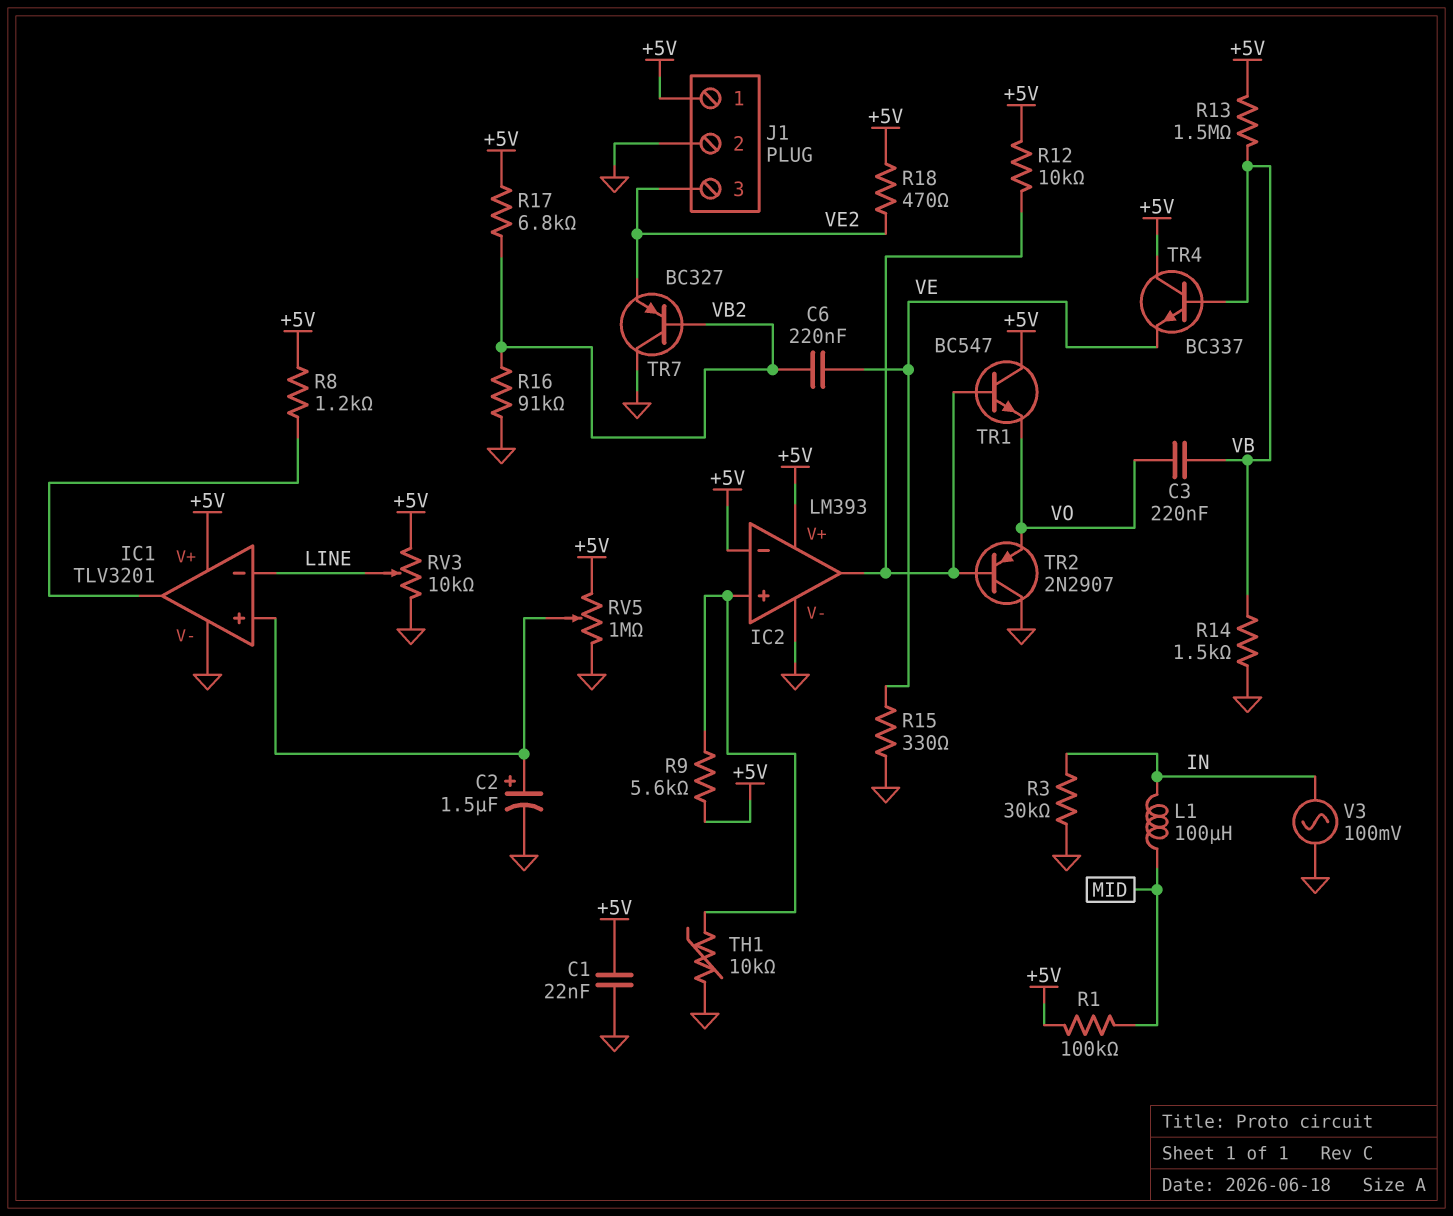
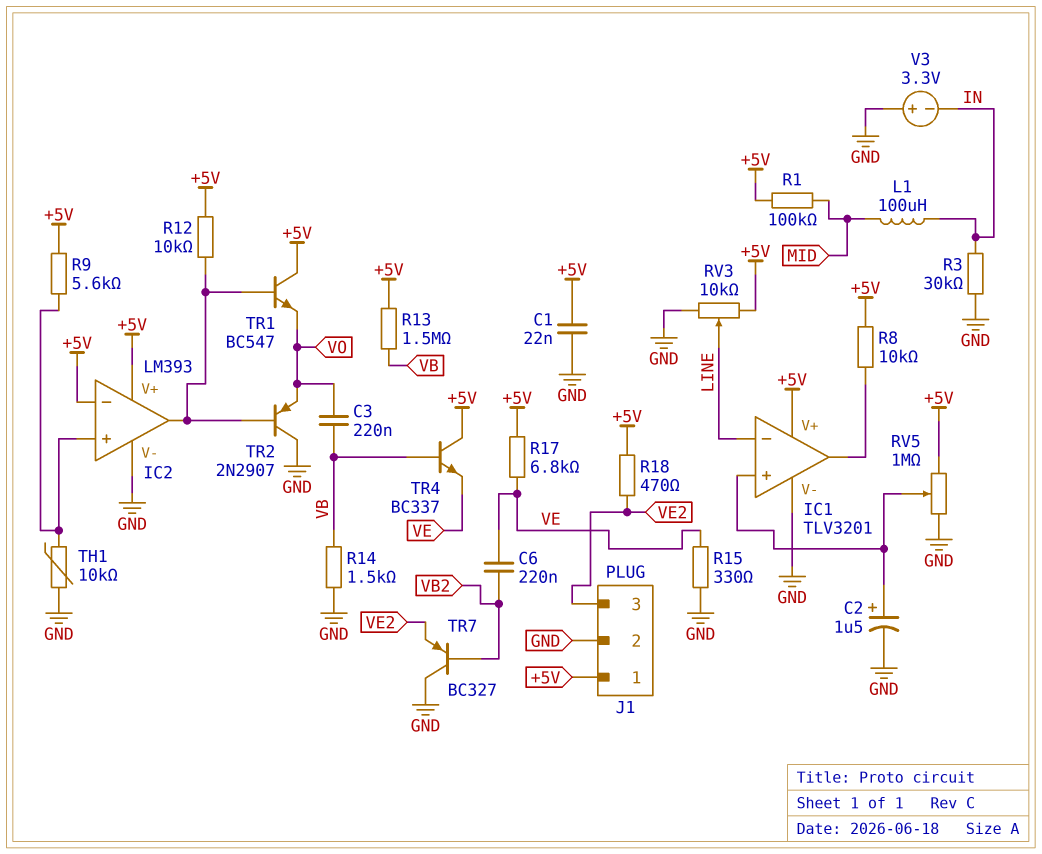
R8: 1.2k (+5V, IC1/out) -> 10k (+5V, IC1/out)
R16: 91k (GND, VB2) -> none
R17: 6.8k (+5V, VB2) -> 6.8k (+5V, VE)
V3: AC 100mV (GND, IN) -> 3.3V (plus GND, minus IN)

